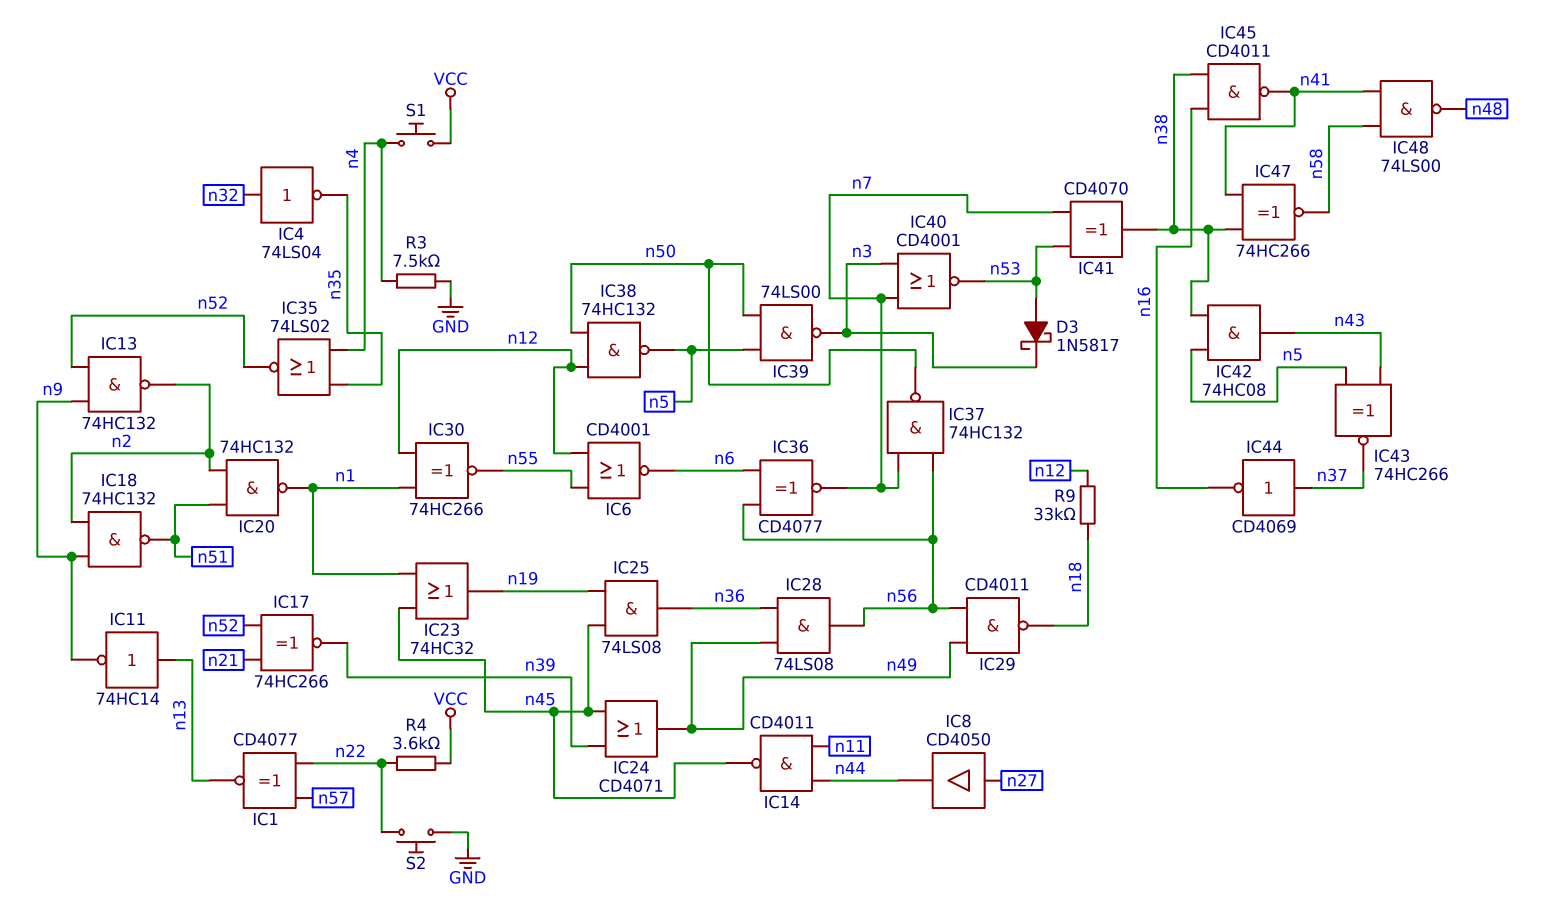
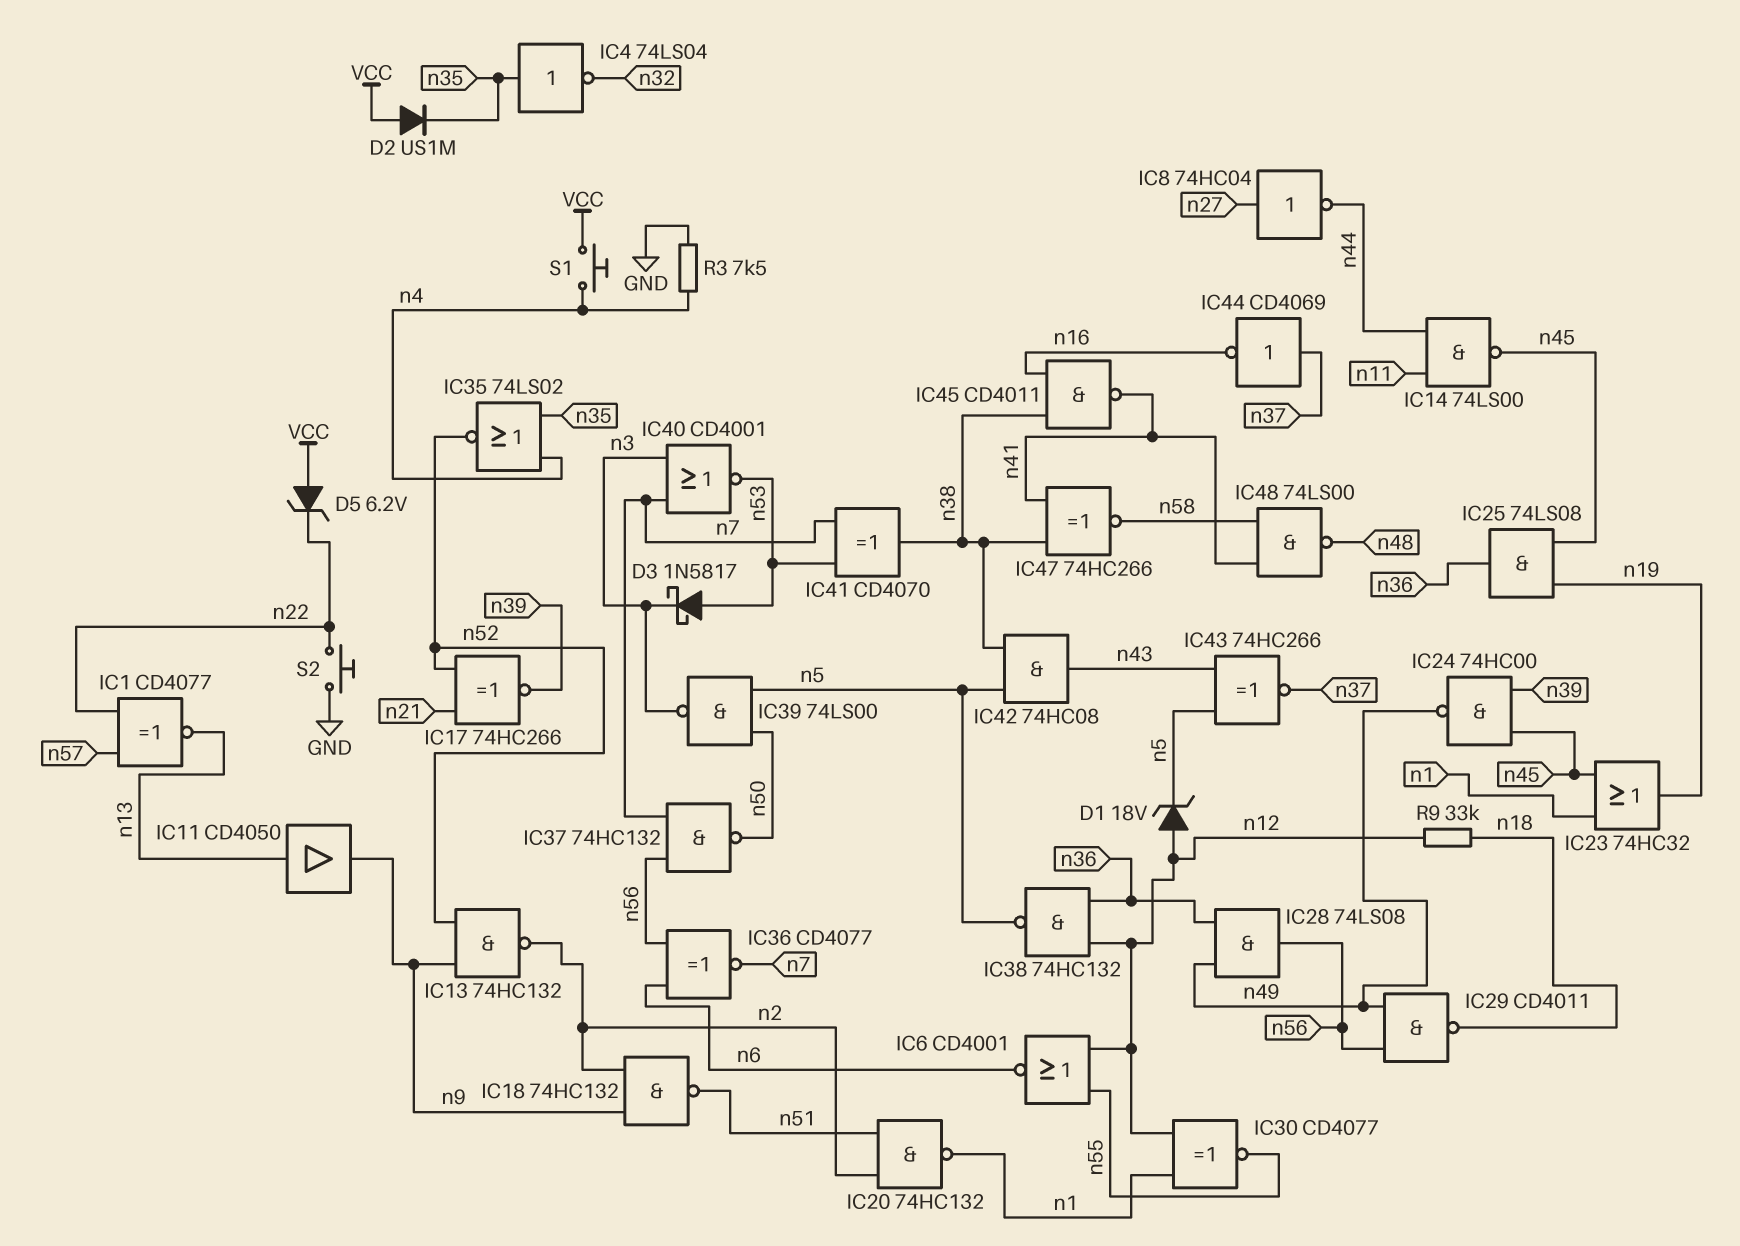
D1: none -> zener 18V (A n12, K n5)
D2: none -> diode US1M (A VCC, K n35)
D5: none -> zener 6.2V (A VCC, K n22)
IC4: NOT 74LS04 (in n32, out n35) -> NOT 74LS04 (in n35, out n32)
IC8: buffer CD4050 (in n27, out n44) -> NOT 74HC04 (in n27, out n44)
IC11: NOT 74HC14 (in n13, out n9) -> buffer CD4050 (in n13, out n9)
IC14: NAND CD4011 (in n11, in n44, out n45) -> NAND 74LS00 (in n11, in n44, out n45)
IC24: OR CD4071 (in n39, in n45, out n49) -> NAND 74HC00 (in n39, in n45, out n49)
IC30: XNOR 74HC266 (in n1, in n12, out n55) -> XNOR CD4077 (in n1, in n12, out n55)
IC38: NAND 74HC132 (in n12, in n50, out n5) -> NAND 74HC132 (in n12, in n36, out n5)
R4: 3.6k (VCC, n22) -> none

